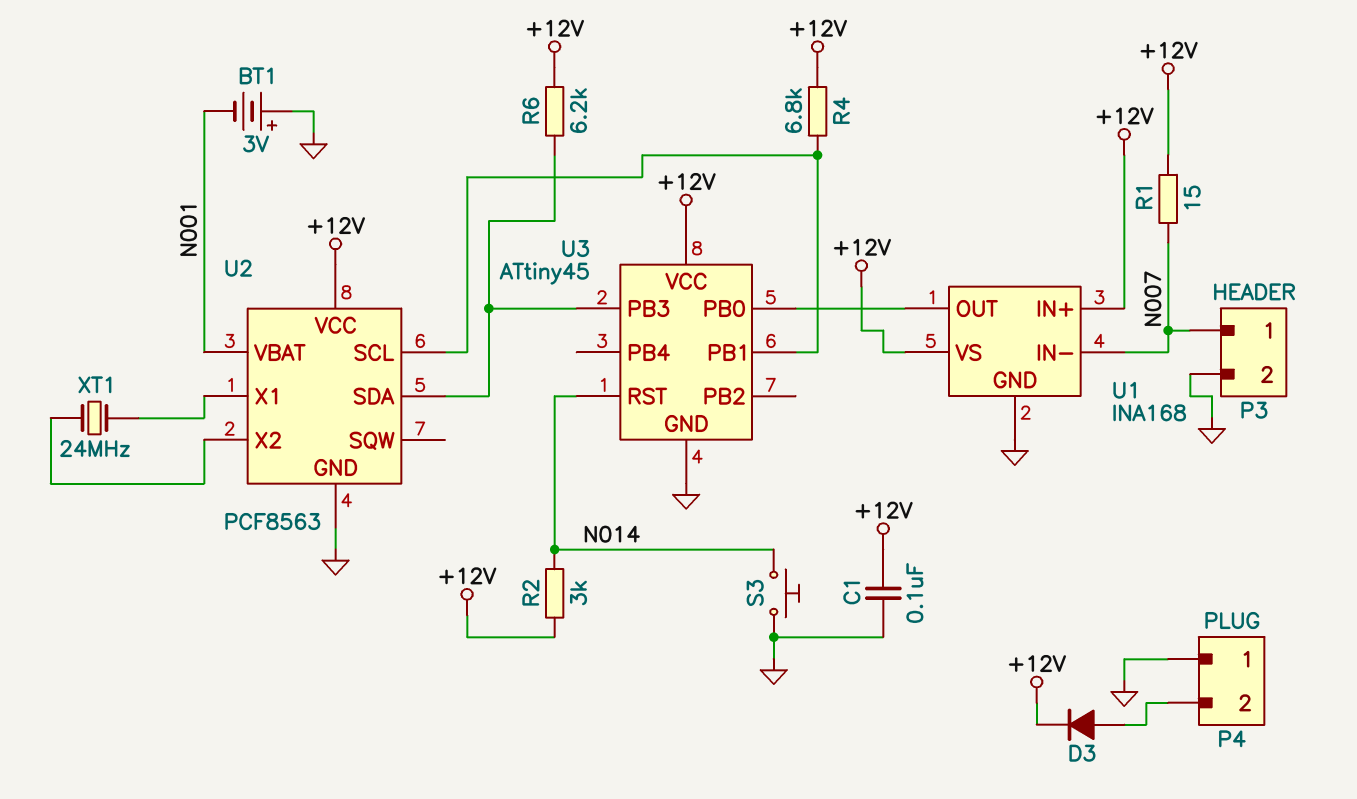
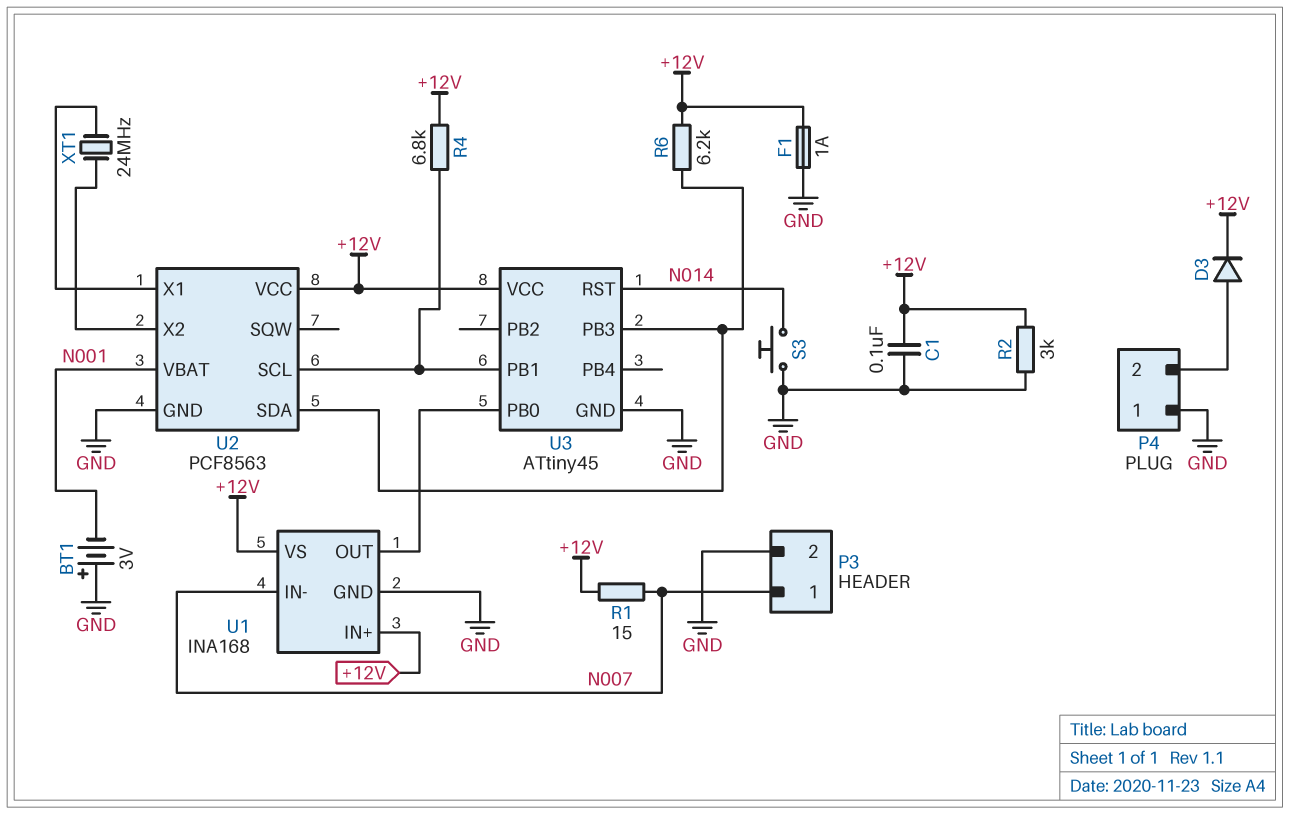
F1: none -> 1A (+12V, GND)
R2: 3k (+12V, N014) -> 3k (+12V, GND)

